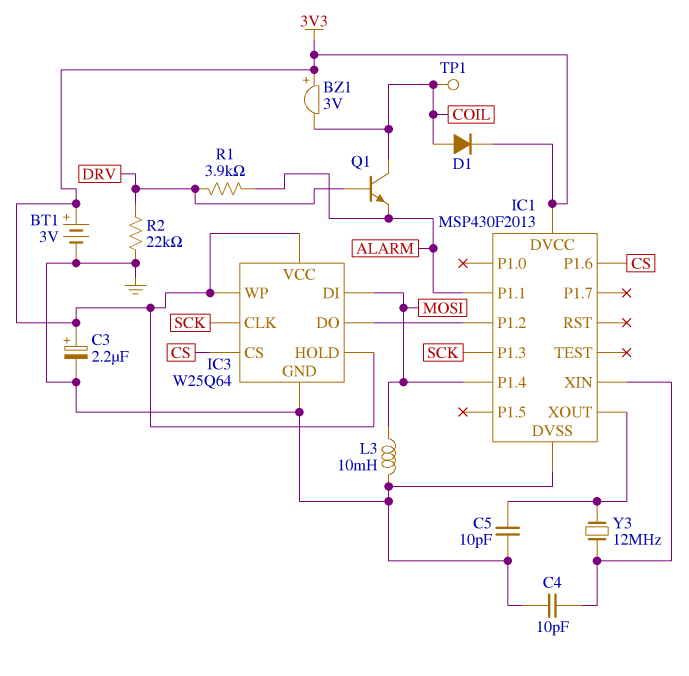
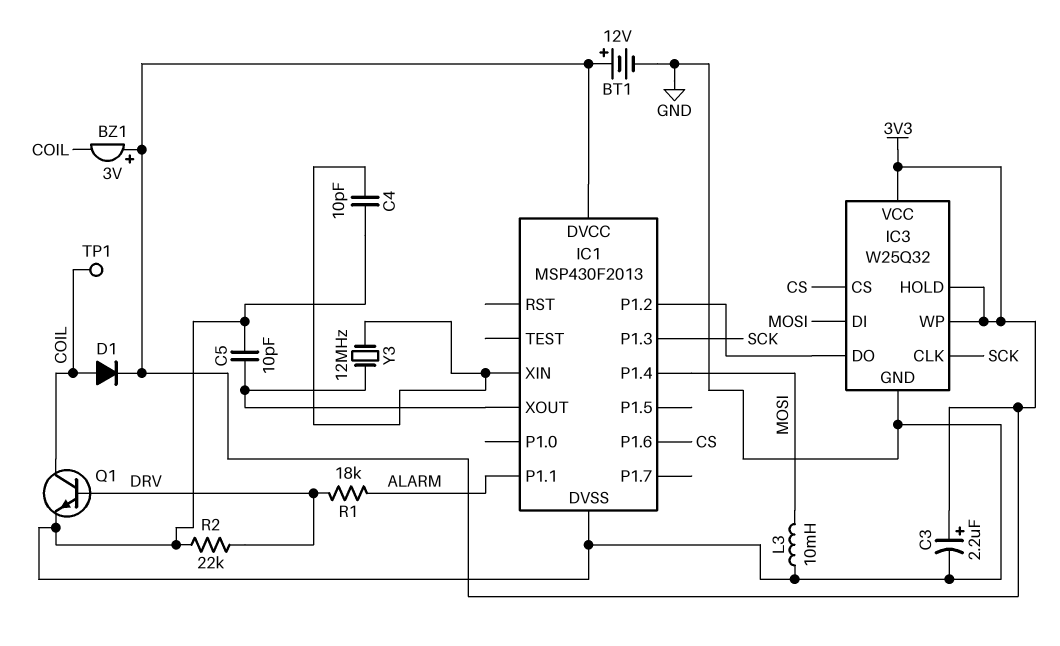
BT1: 3V (plus 3V3, minus GND) -> 12V (plus 3V3, minus GND)
IC3: W25Q64 -> W25Q32
Q1: NPN (B DRV, C COIL, E ALARM) -> NPN (B DRV, C COIL, E GND)
R1: 3.9k (ALARM, DRV) -> 18k (ALARM, DRV)

